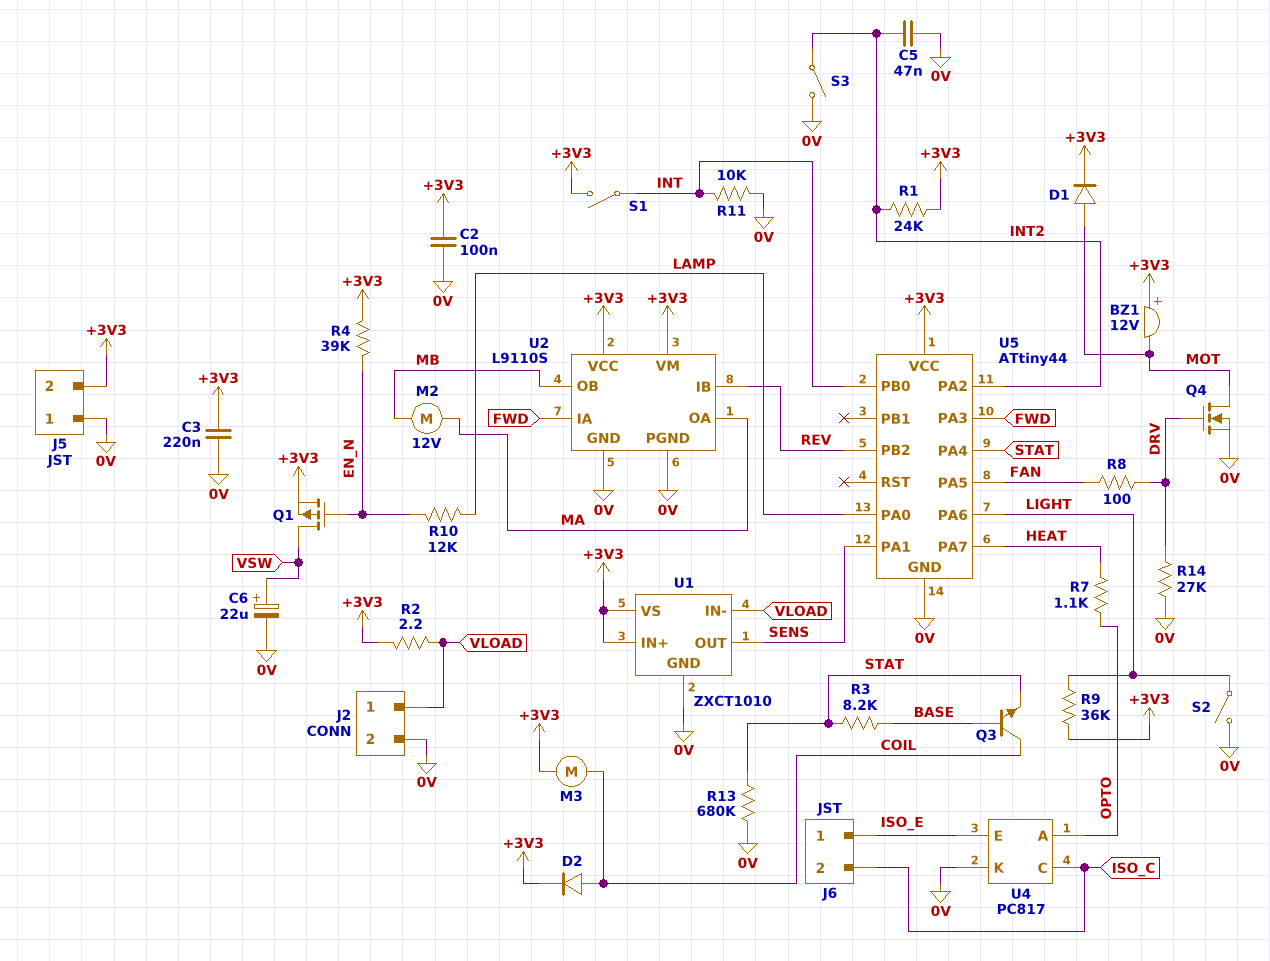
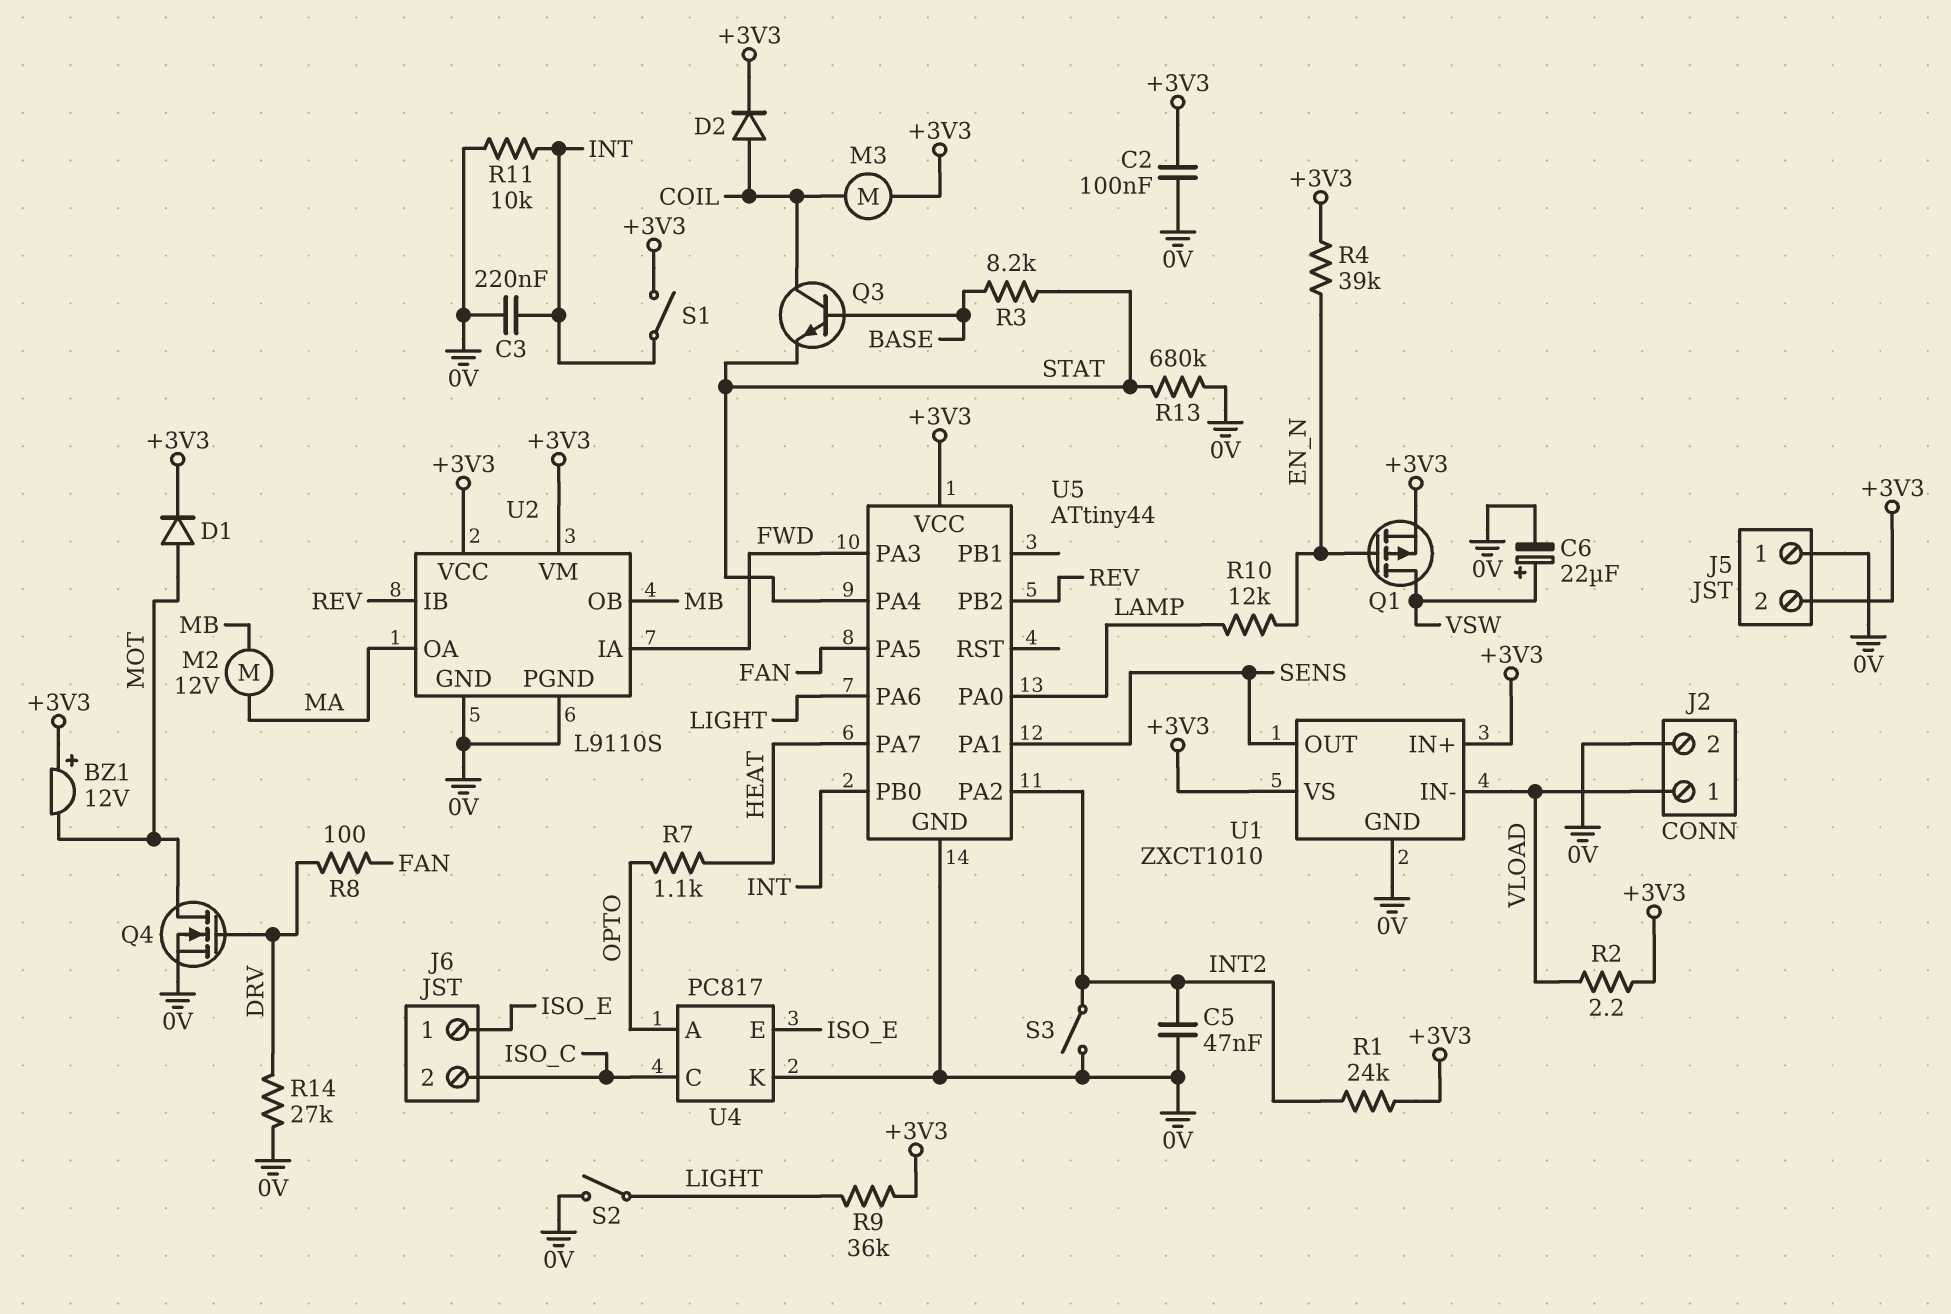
C3: 220nF (+3V3, 0V) -> 220nF (0V, INT)

